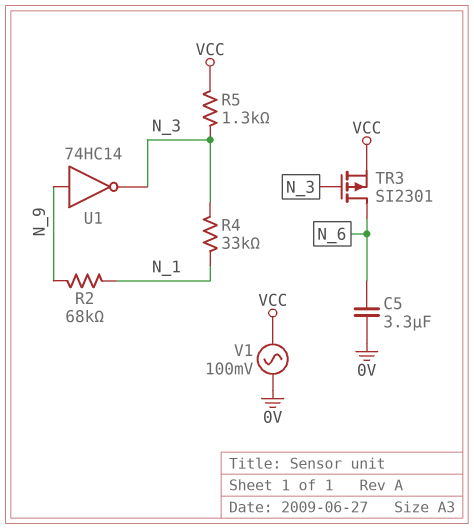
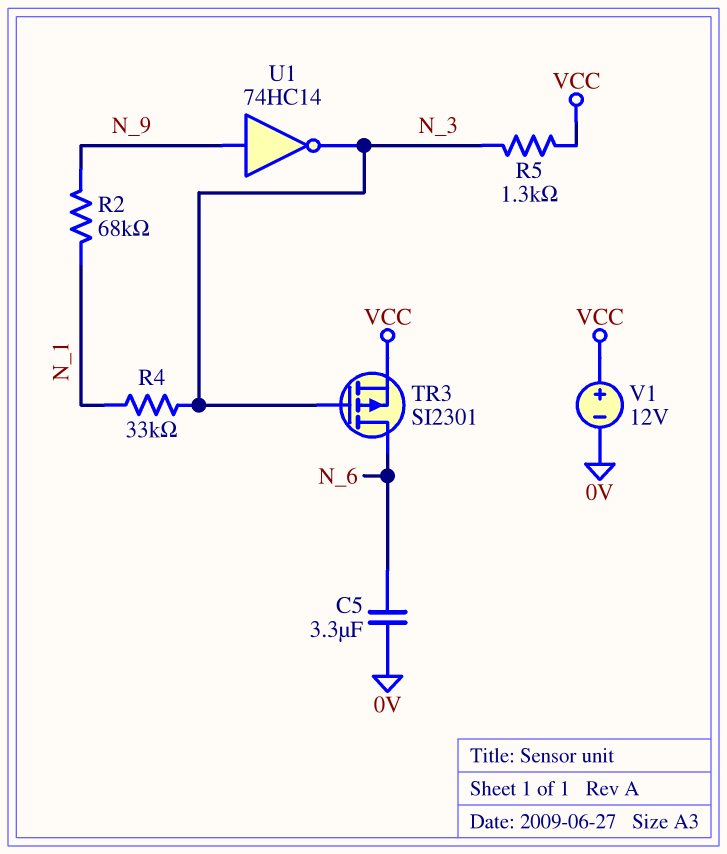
V1: AC 100mV (0V, VCC) -> 12V (plus VCC, minus 0V)

